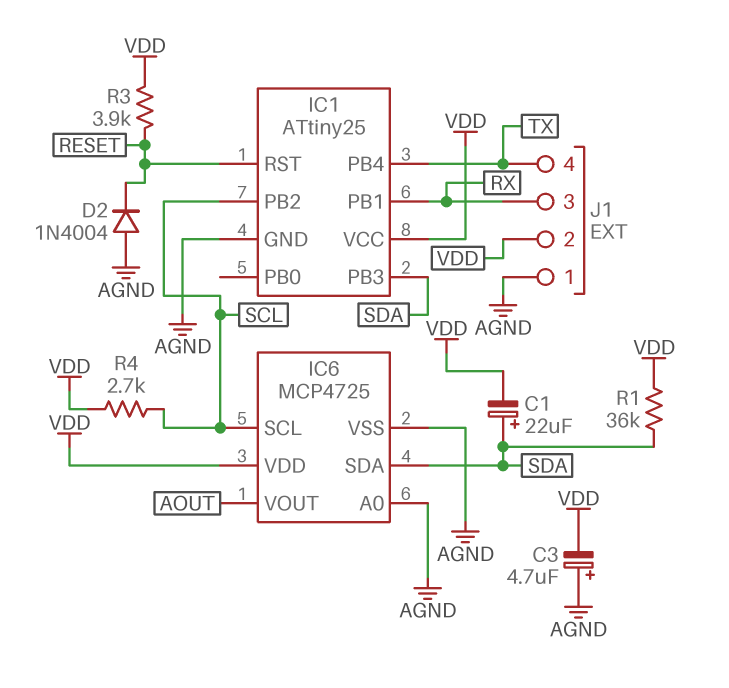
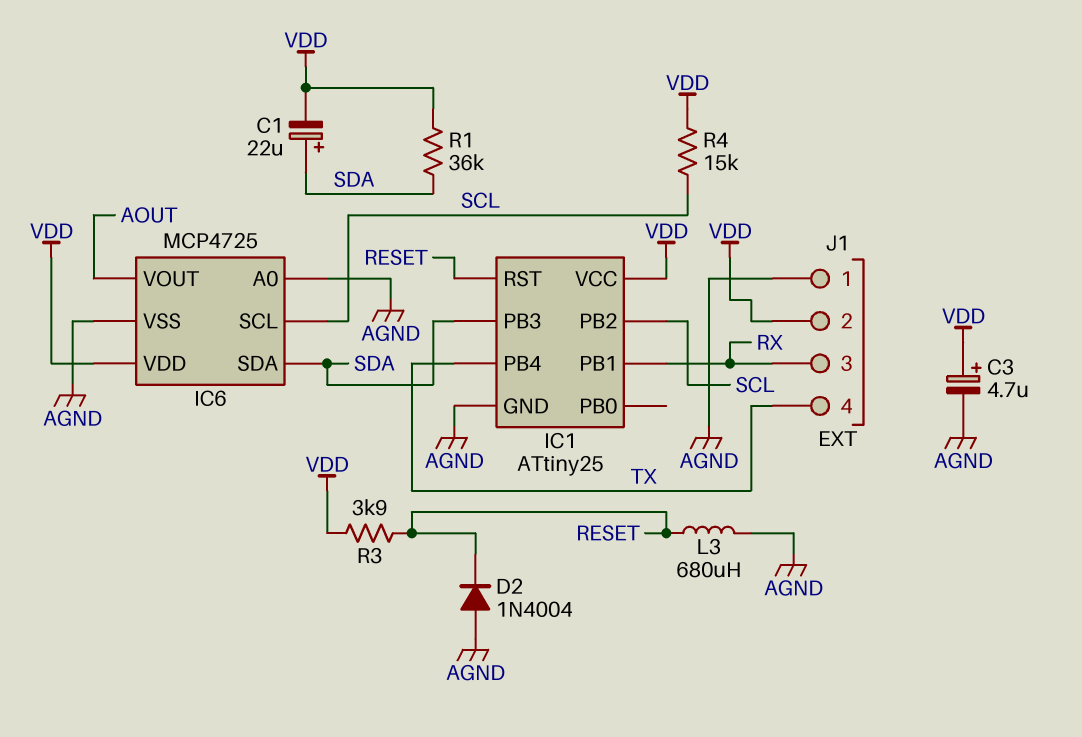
C3: 4.7uF (plus AGND, minus VDD) -> 4.7uF (plus VDD, minus AGND)
L3: none -> 680uH (AGND, RESET)
R4: 2.7k (SCL, VDD) -> 15k (SCL, VDD)

